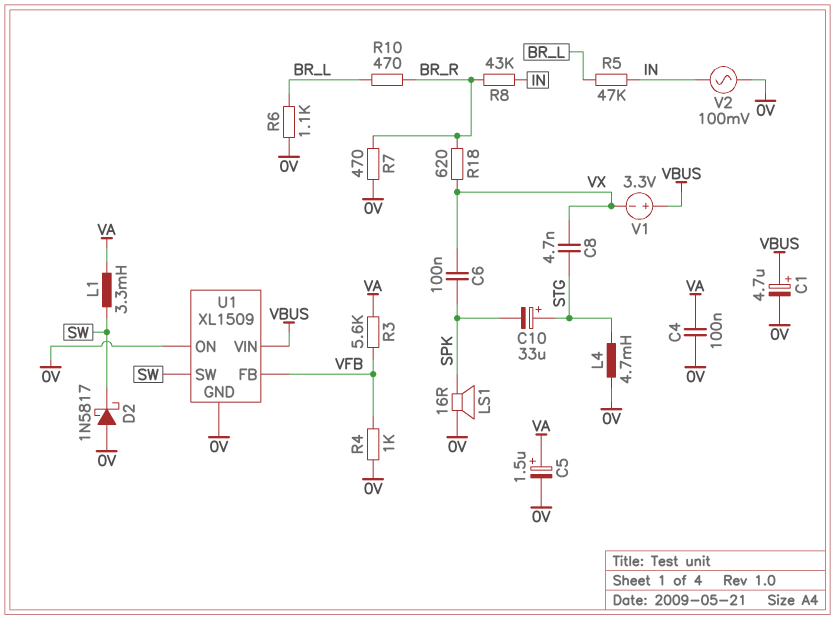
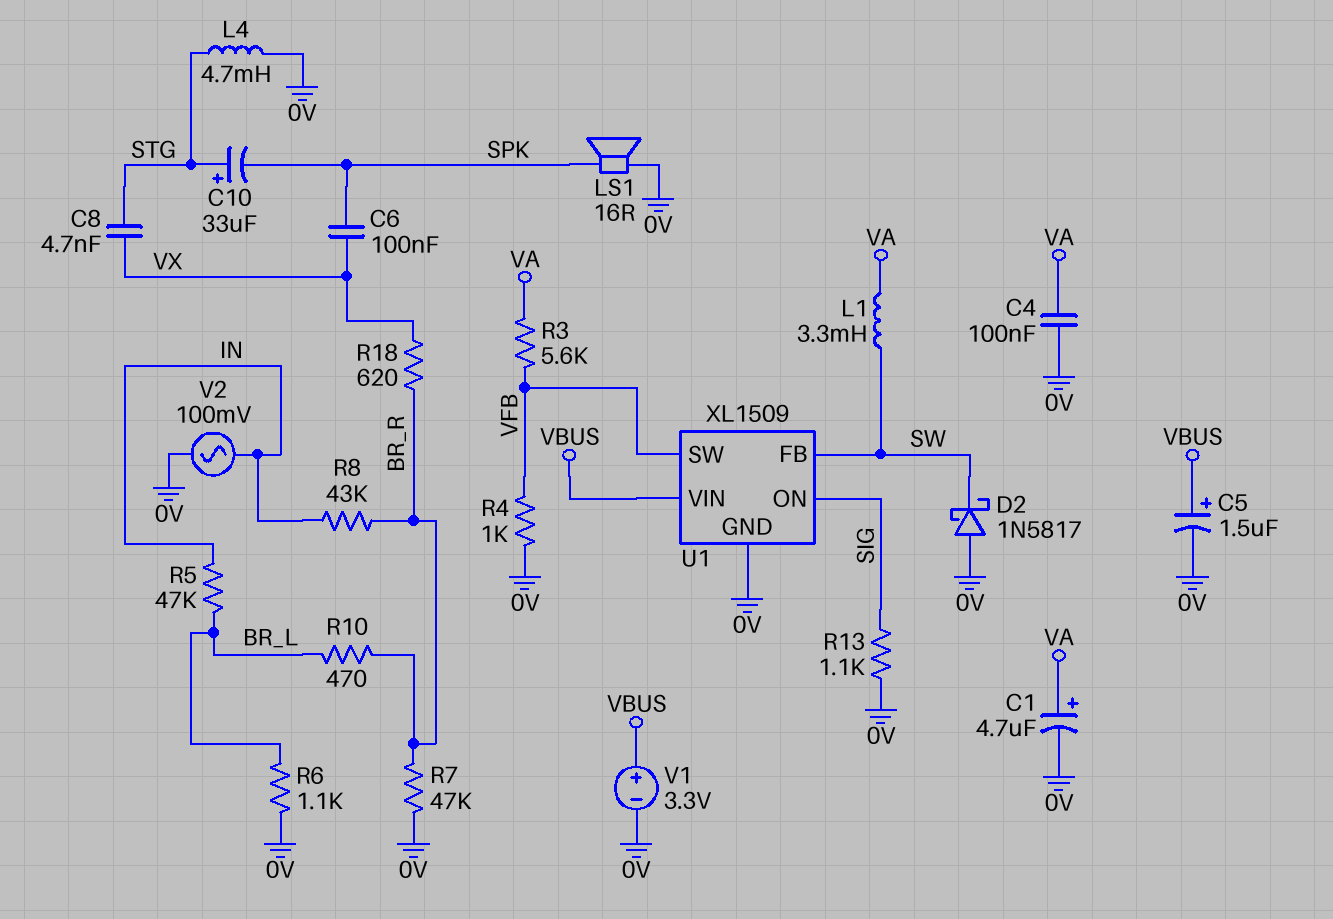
C1: 4.7uF (plus VBUS, minus 0V) -> 4.7uF (plus VA, minus 0V)
C5: 1.5uF (plus VA, minus 0V) -> 1.5uF (plus VBUS, minus 0V)
R7: 470 (0V, BR_R) -> 47k (0V, BR_R)
R13: none -> 1.1k (0V, SIG)
U1 pin FB: VFB -> SW
U1 pin ON: 0V -> SIG
U1 pin SW: SW -> VFB
V1: 3.3V (plus VBUS, minus VX) -> 3.3V (plus VBUS, minus 0V)

